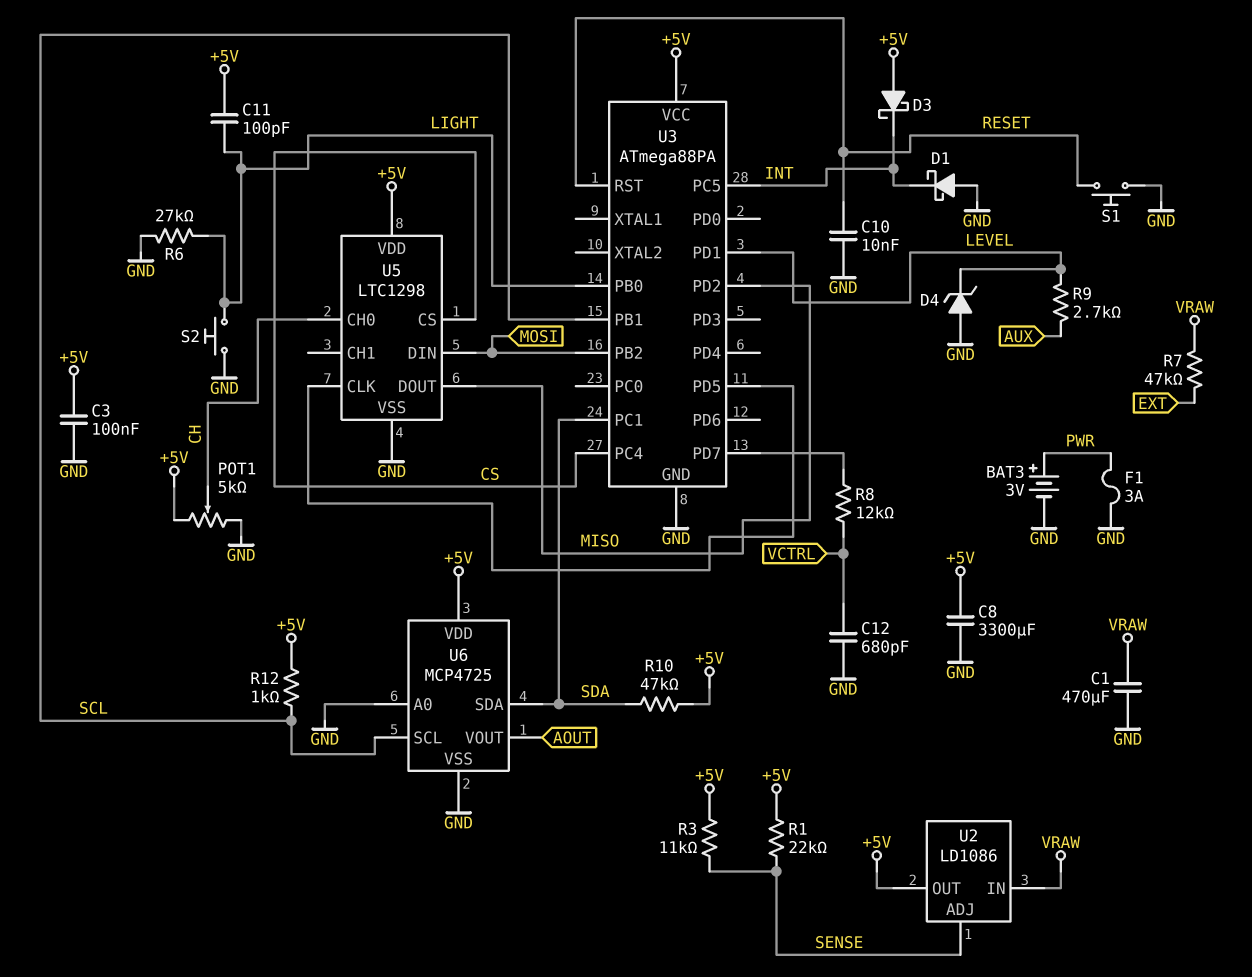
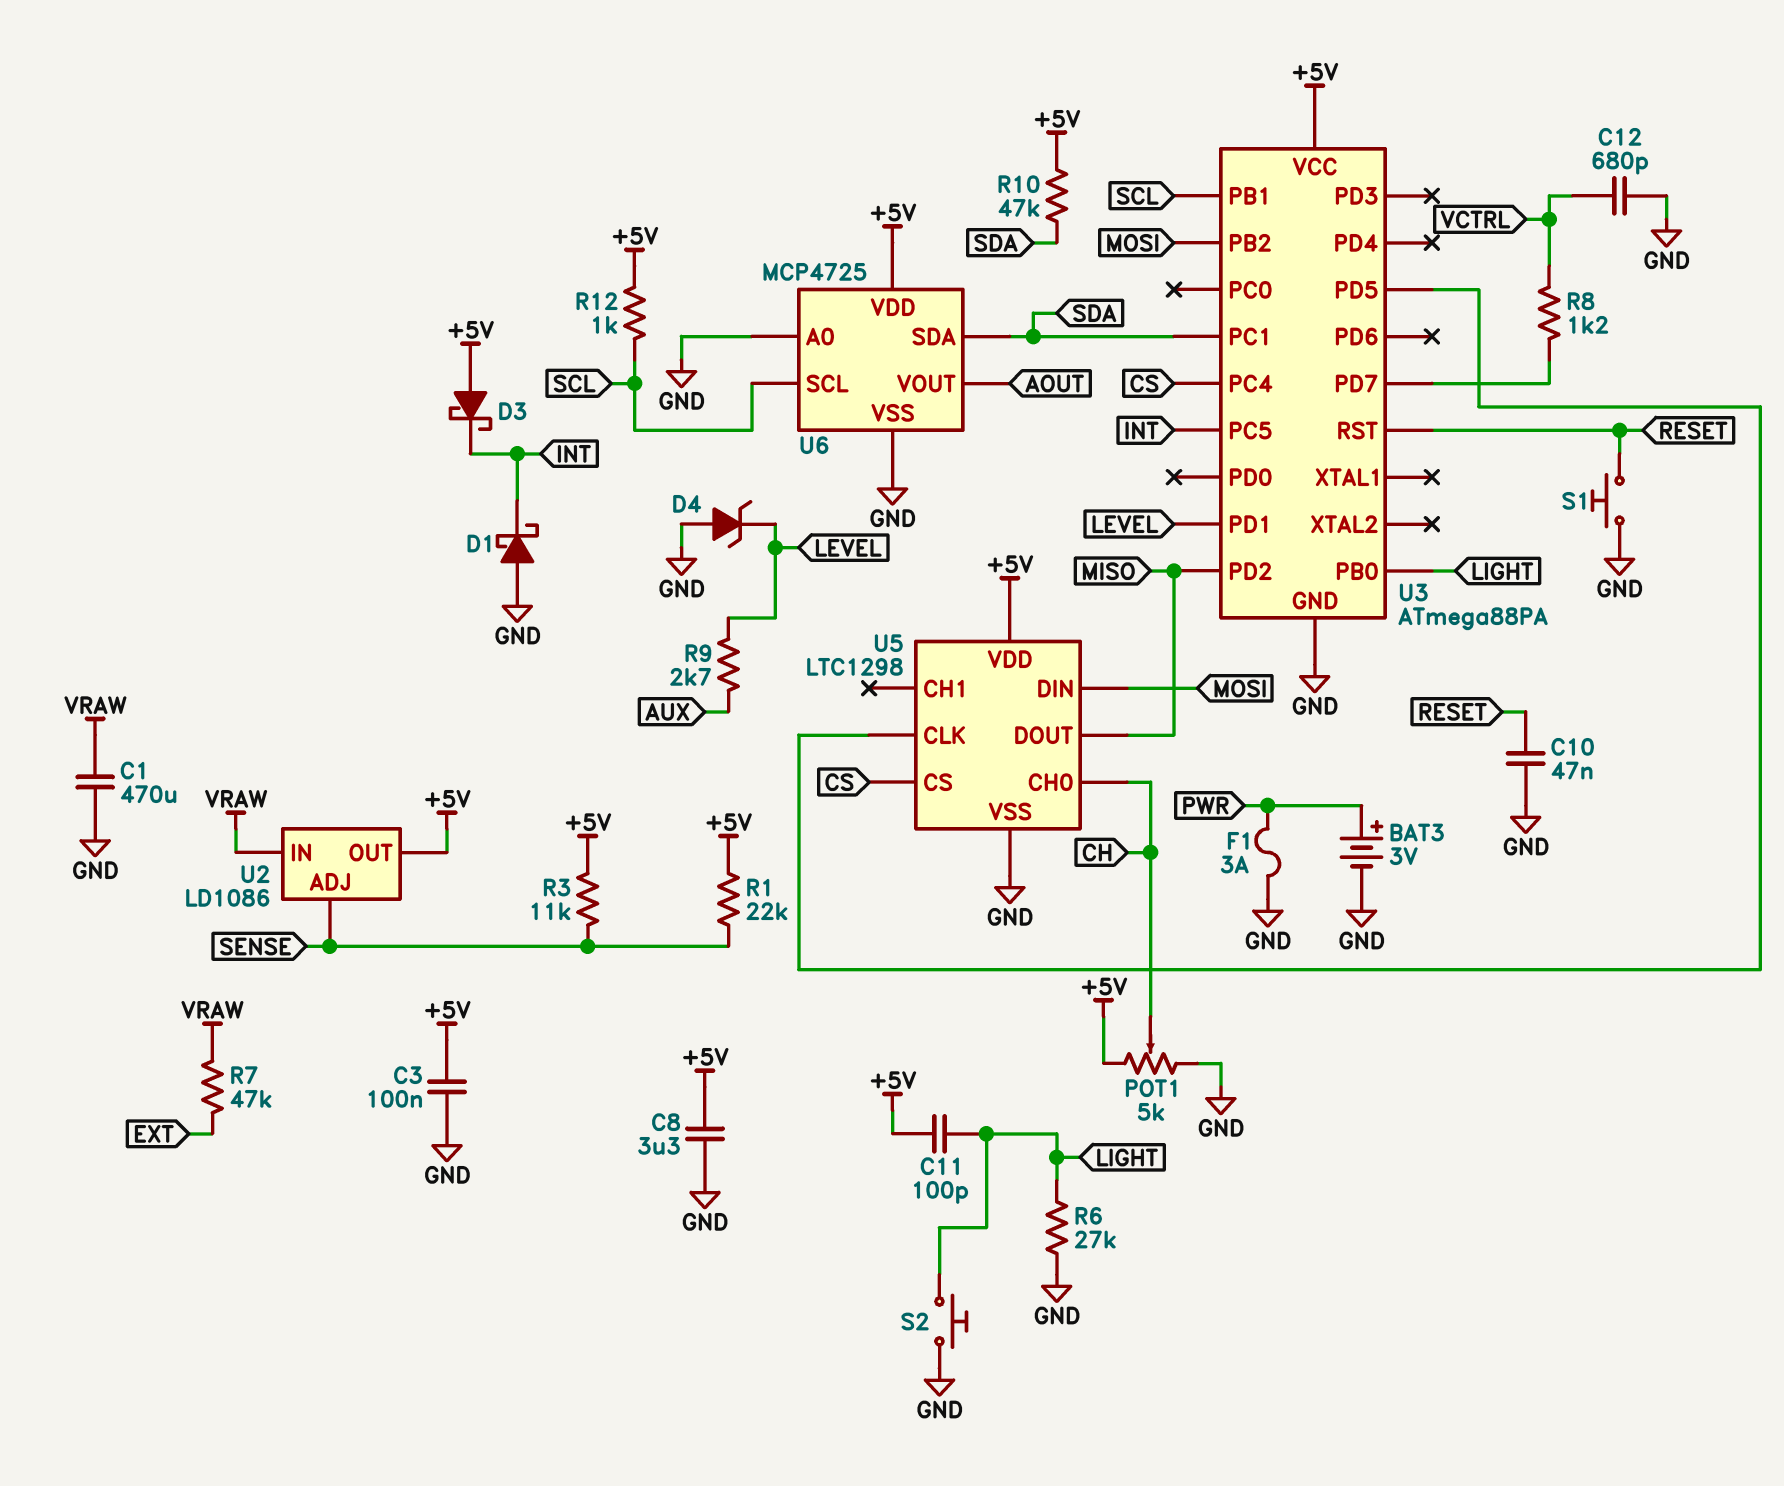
C8: 3300uF (+5V, GND) -> 3.3uF (+5V, GND)
C10: 10nF (GND, RESET) -> 47nF (GND, RESET)
R8: 12k (U3/PD7, VCTRL) -> 1.2k (U3/PD7, VCTRL)

